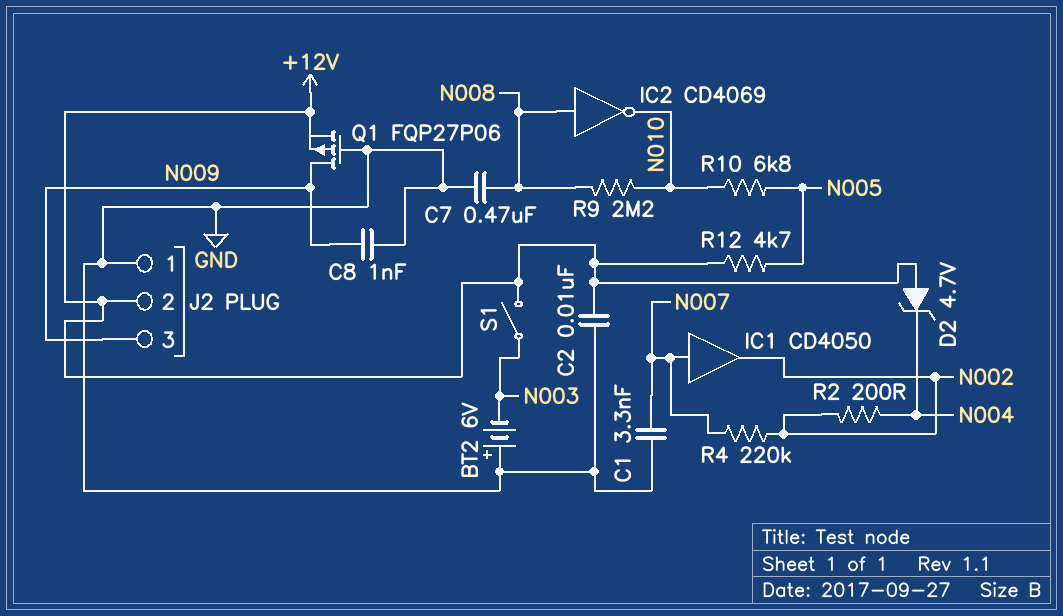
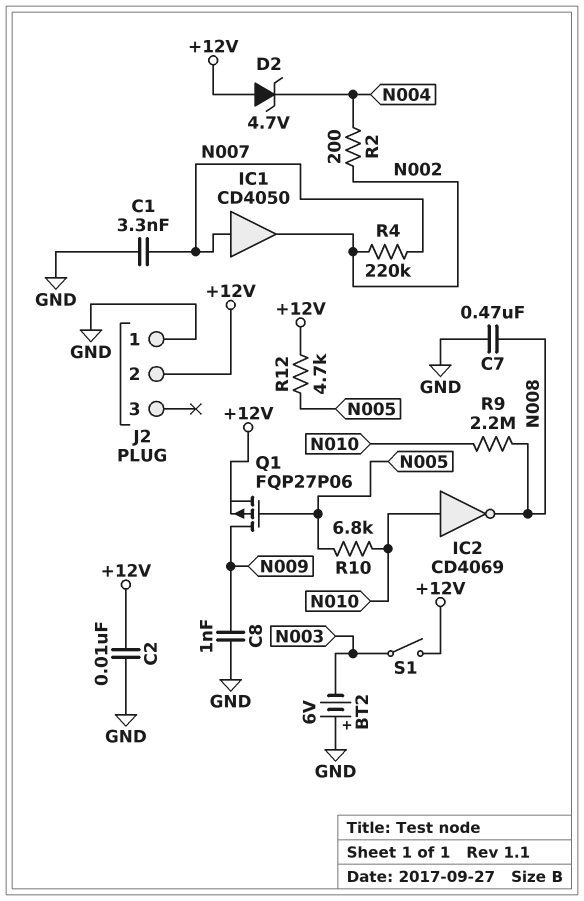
IC2: NOT CD4069 (in N008, out N010) -> NOT CD4069 (in N010, out N008)
J2 pin 3: N009 -> none
Q1: PMOS FQP27P06 (G GND, D N009, S +12V) -> PMOS FQP27P06 (G N005, D N009, S +12V)

